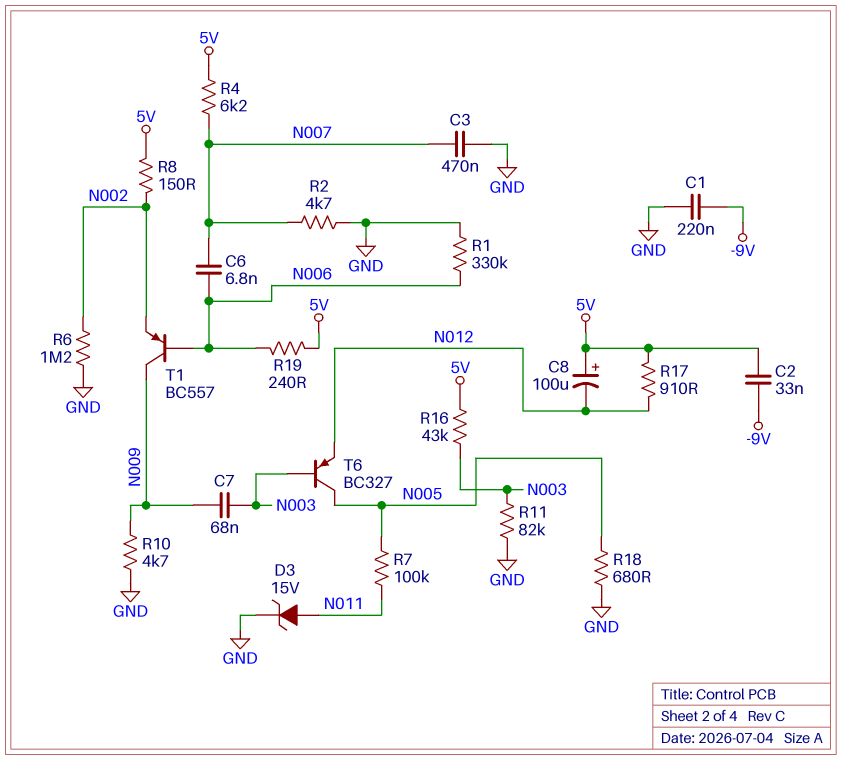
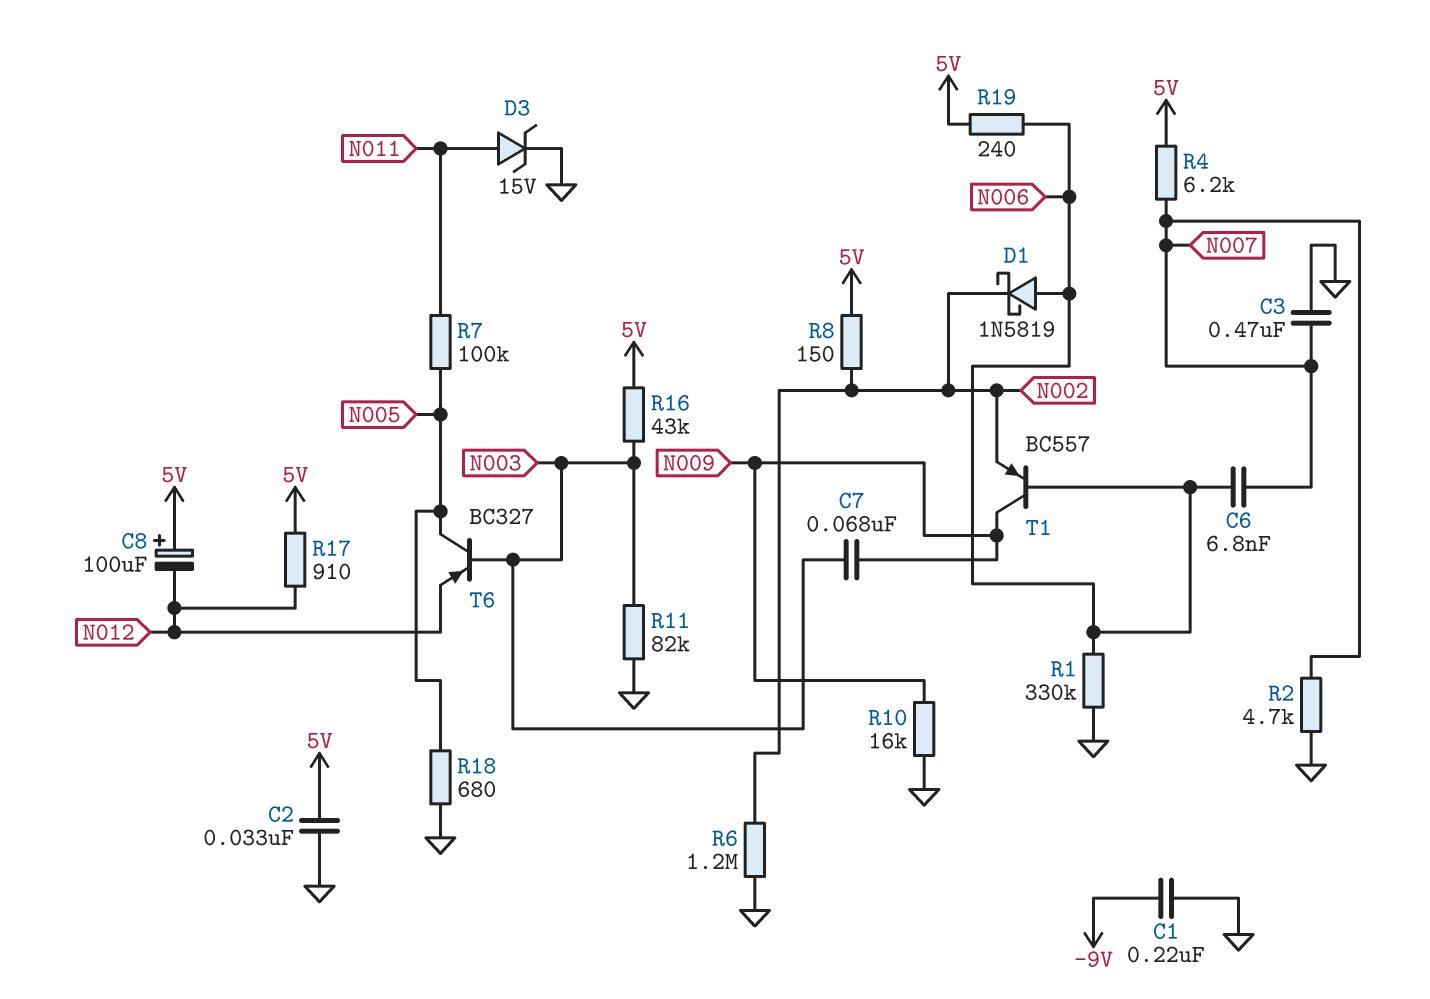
C2: 33nF (-9V, 5V) -> 33nF (5V, GND)
D1: none -> schottky 1N5819 (A N006, K N002)
R10: 4.7k (GND, N009) -> 16k (GND, N009)

